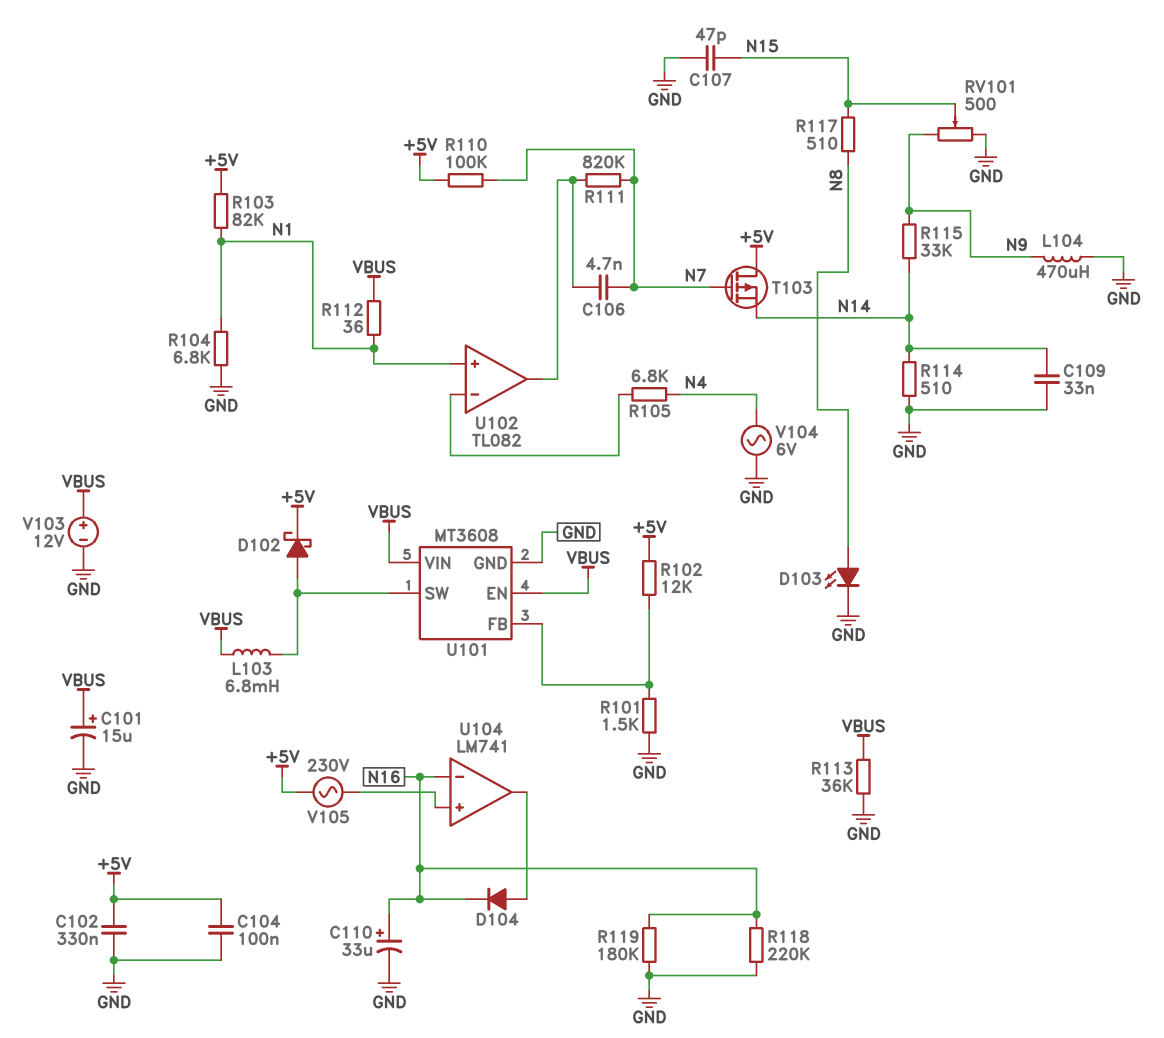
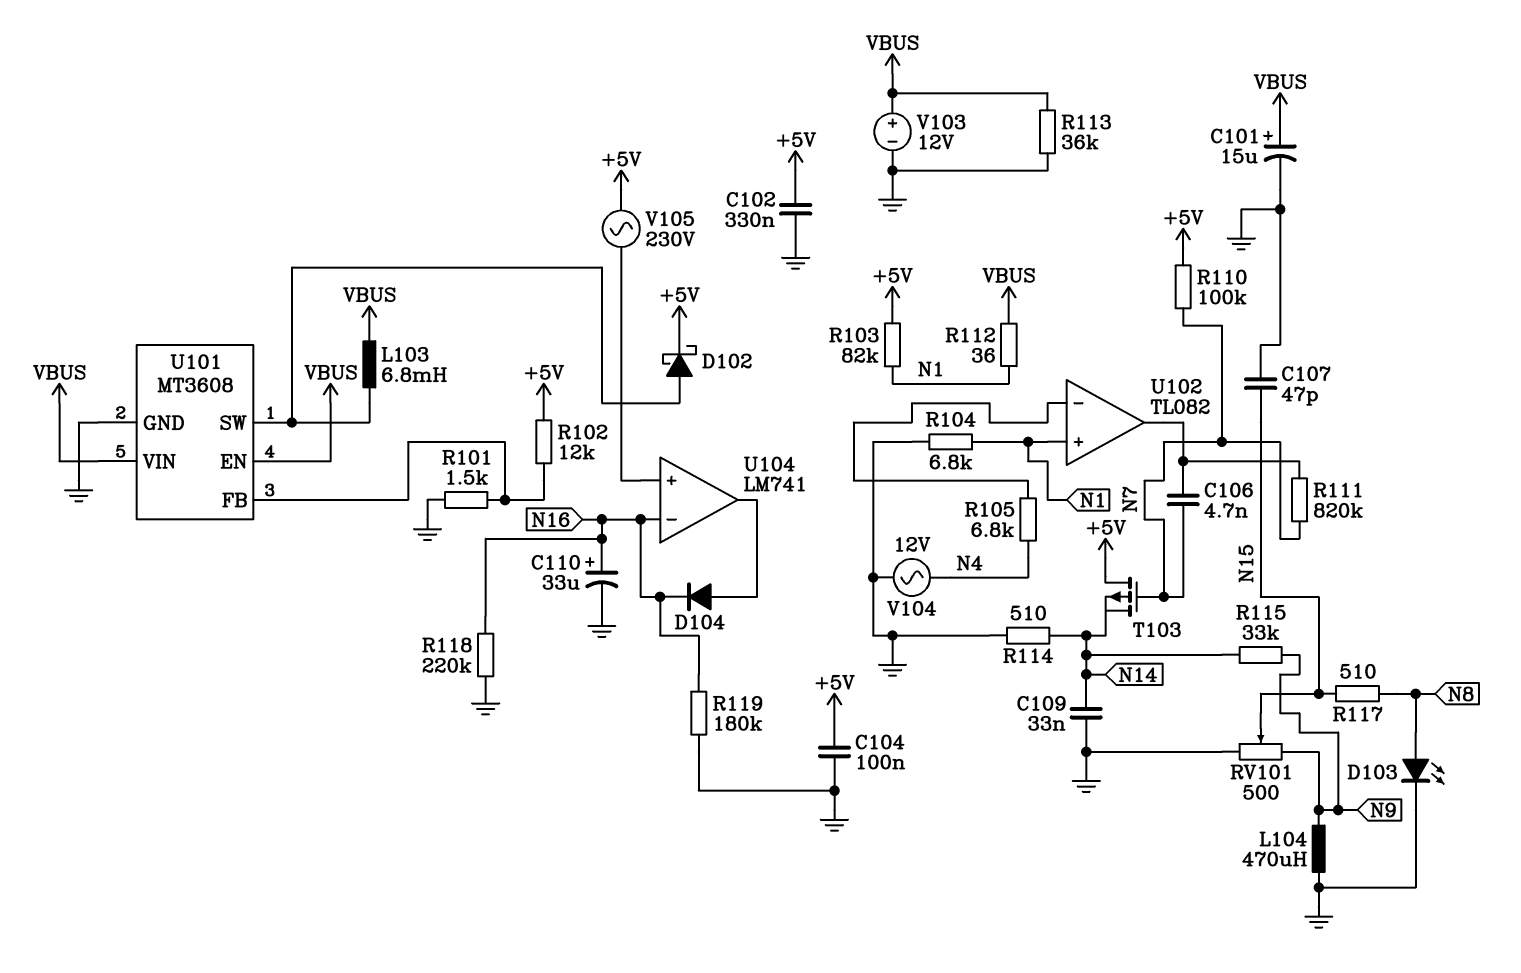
V104: AC 6V (GND, N4) -> AC 12V (GND, N4)

